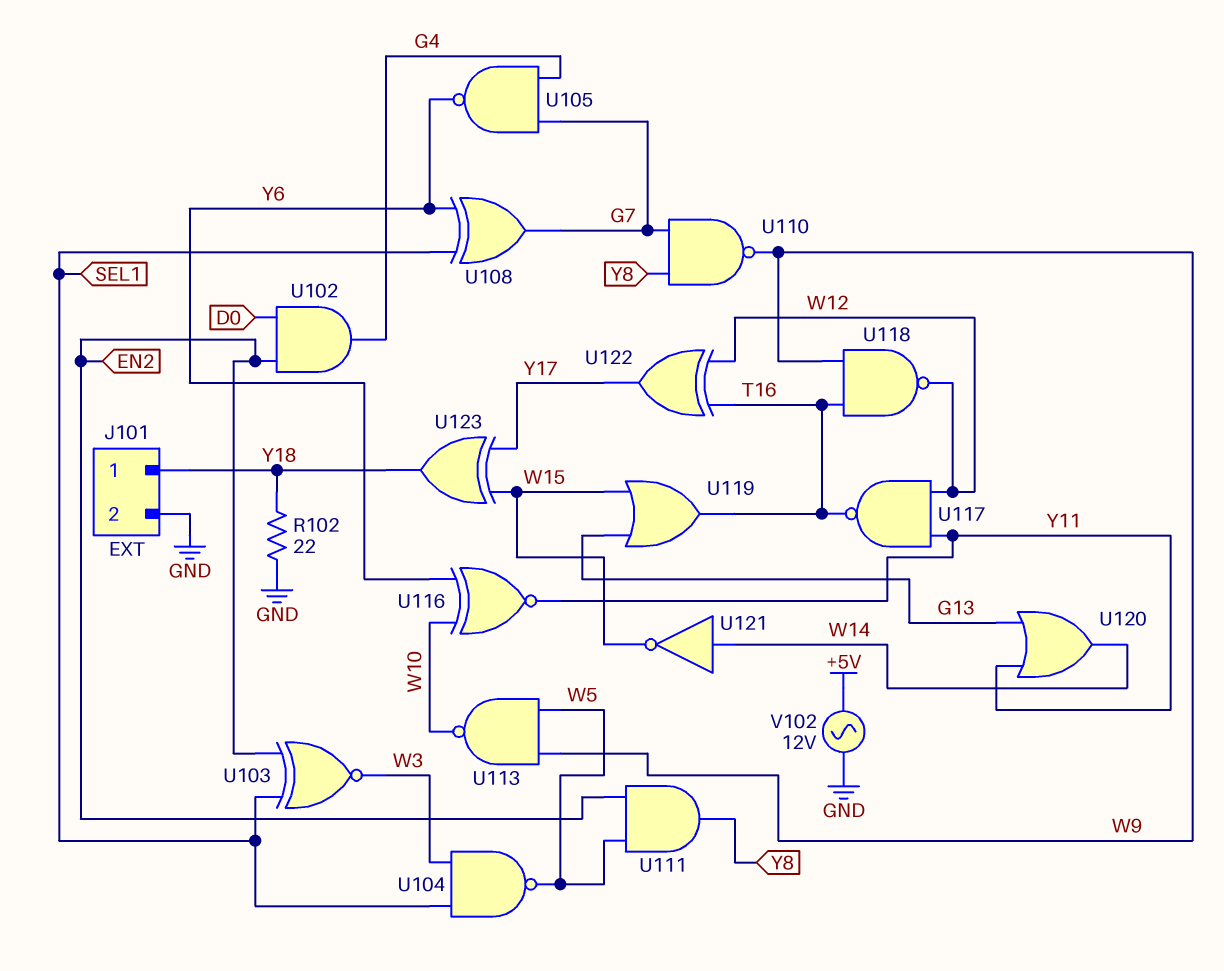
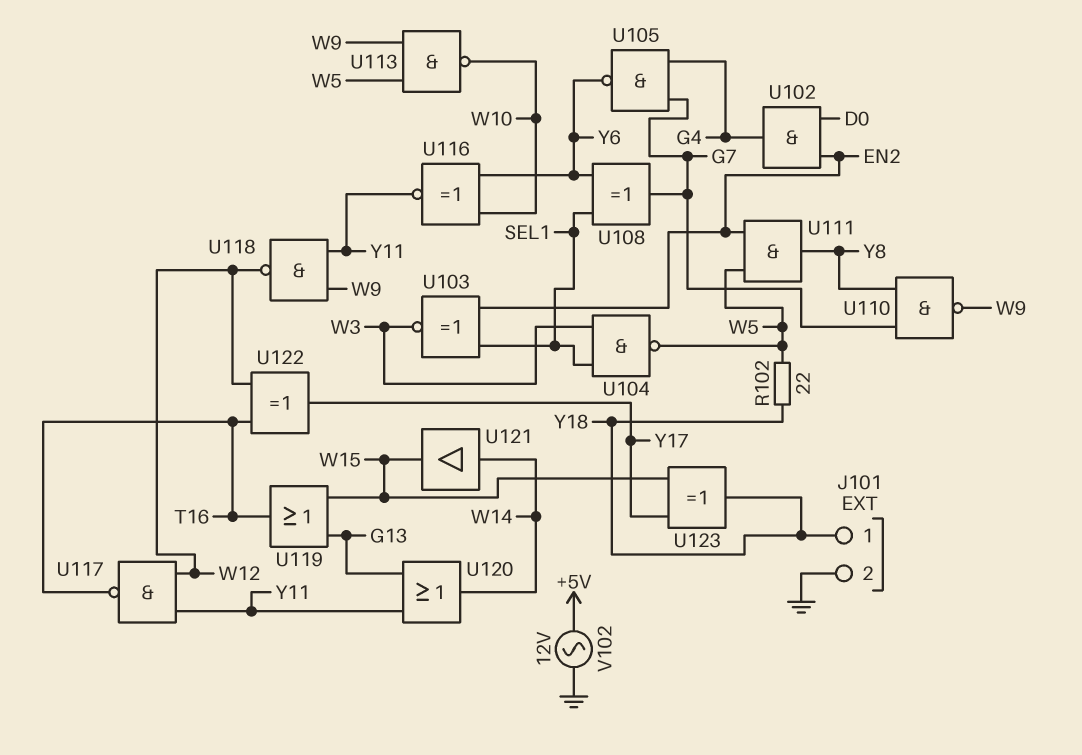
R102: 22 (GND, Y18) -> 22 (W5, Y18)
U118: NAND (in T16, in W9, out W12) -> NAND (in W9, in Y11, out W12)
U121: NOT (in W14, out W15) -> buffer (in W14, out W15)

